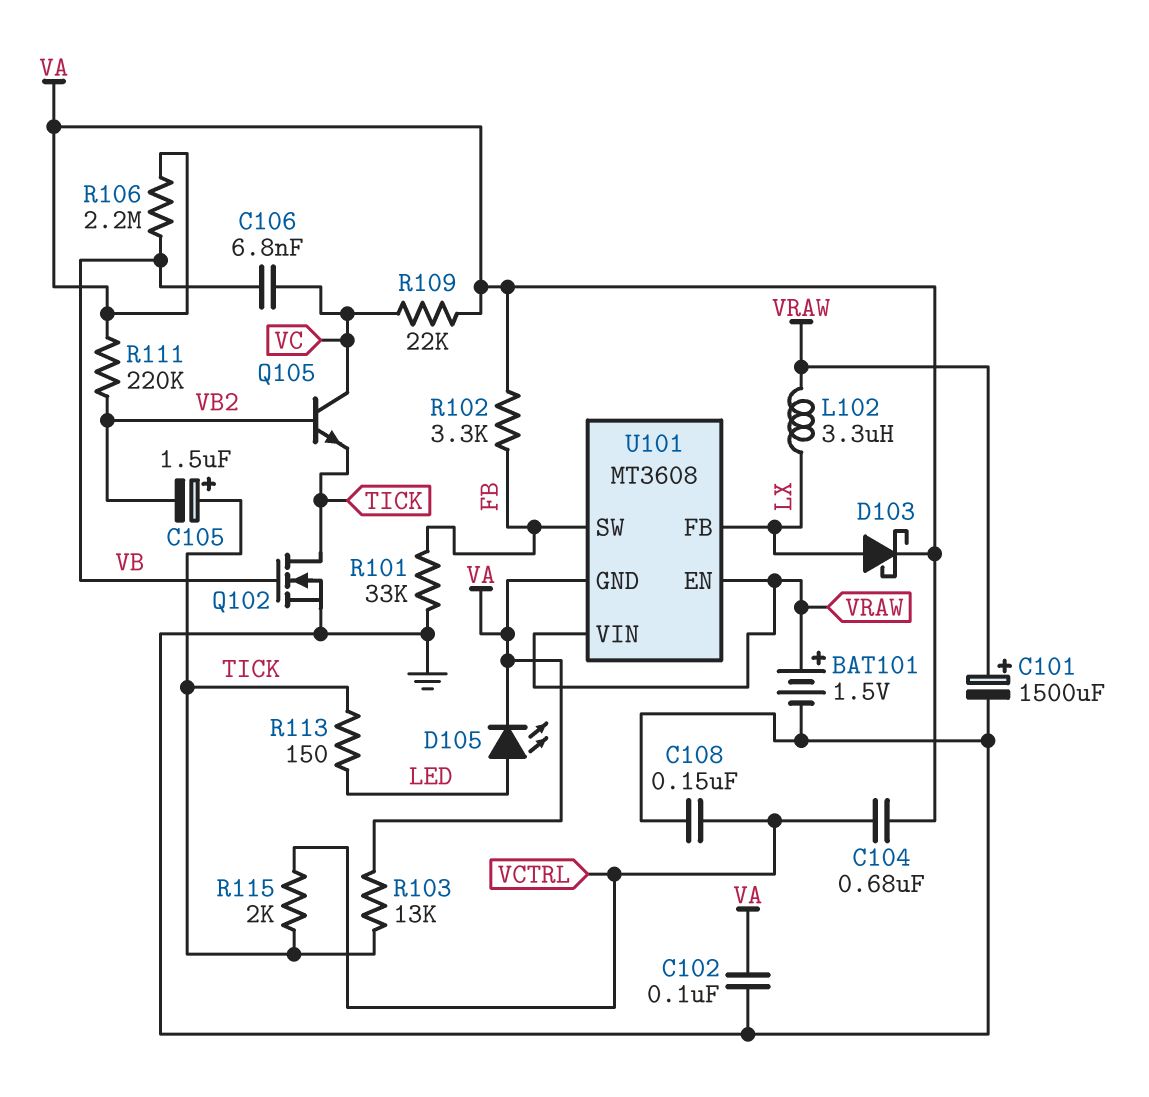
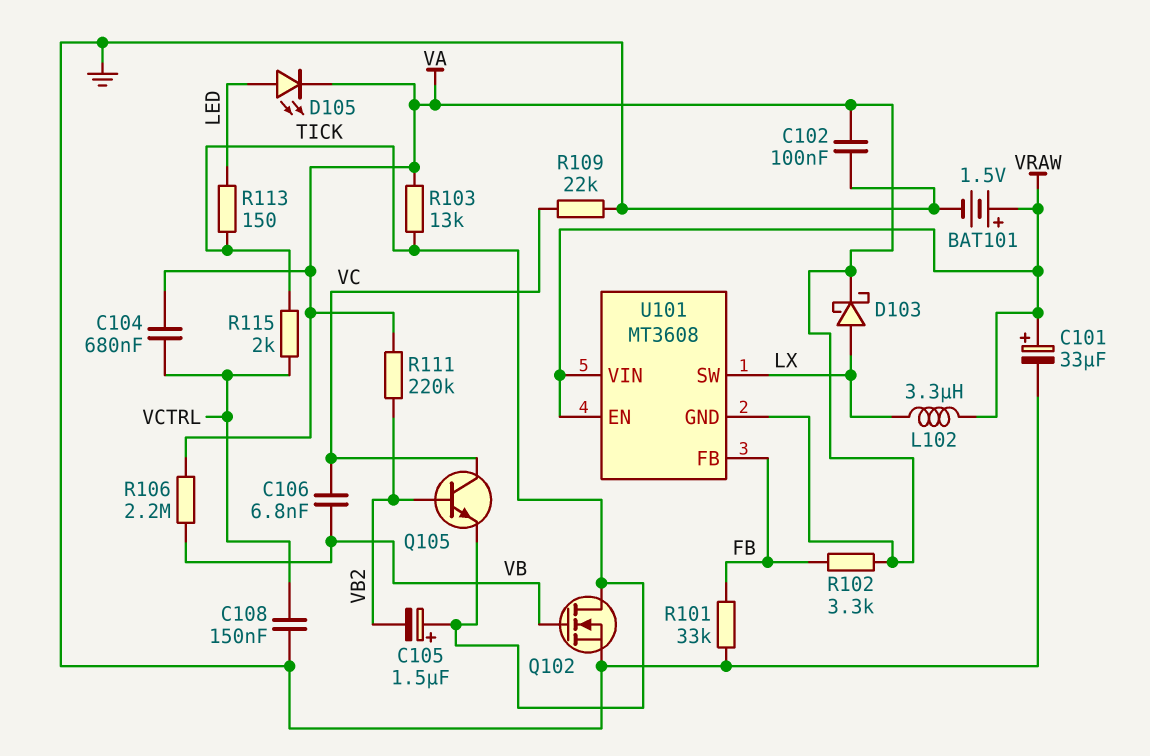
C101: 1500uF (plus VRAW, minus GND) -> 33uF (plus VRAW, minus GND)
R109: 22k (VA, VC) -> 22k (GND, VC)
U101 pin FB: LX -> FB
U101 pin SW: FB -> LX

